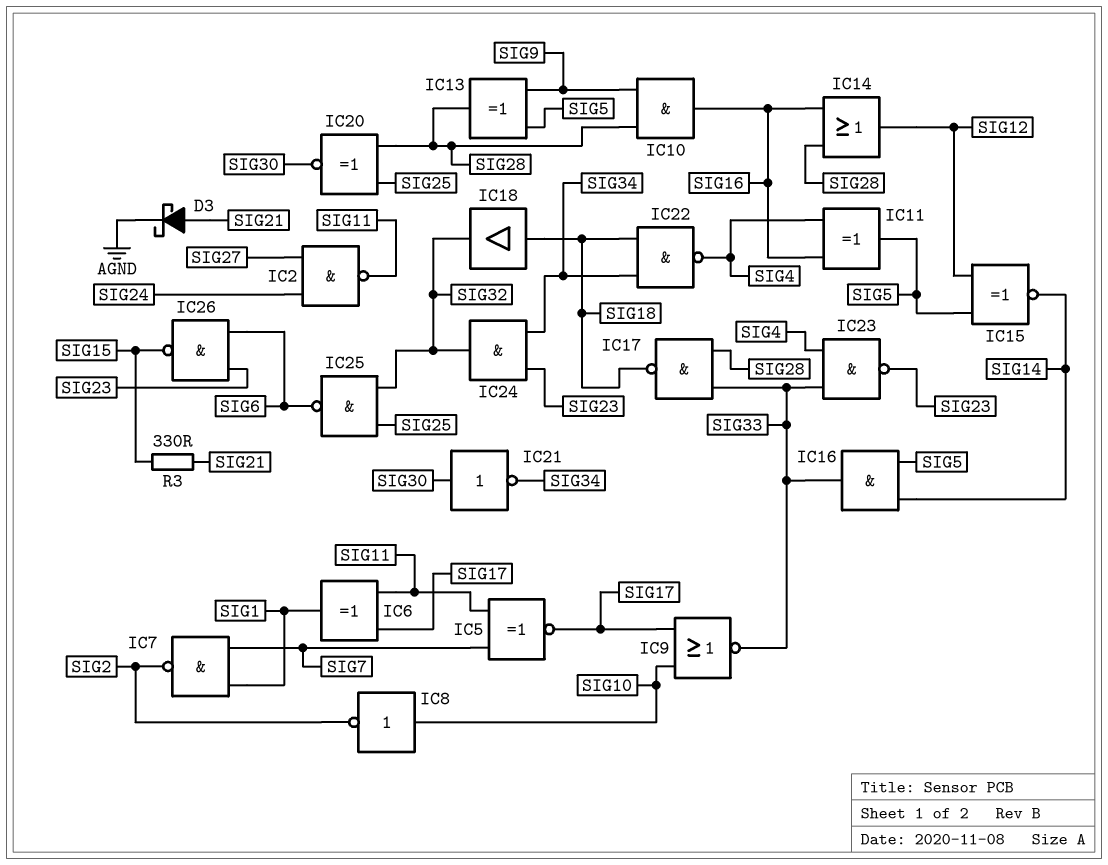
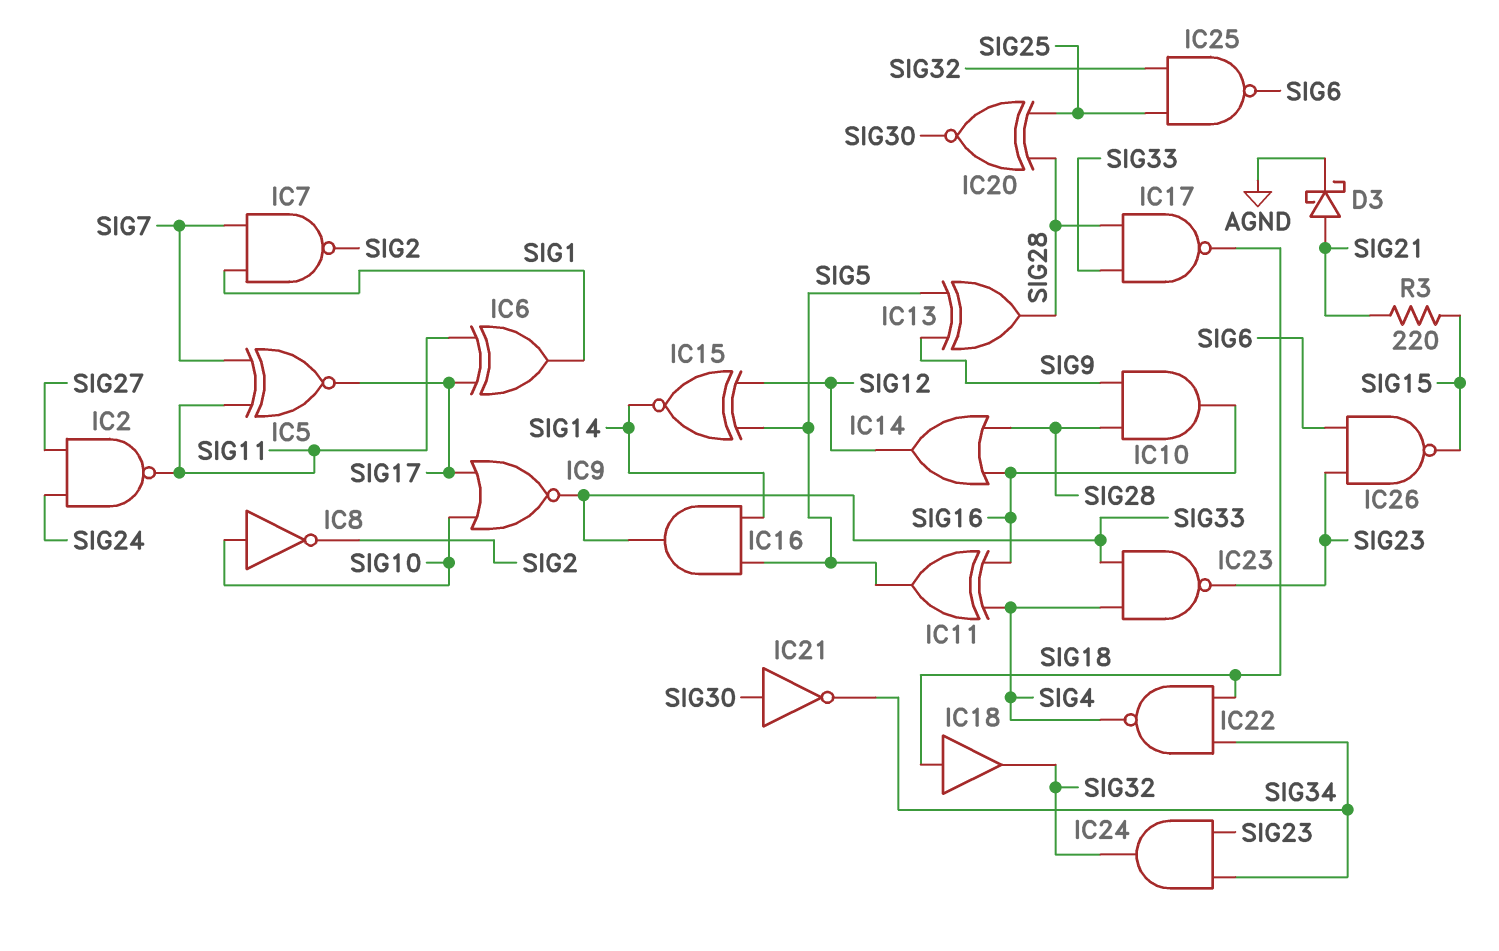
R3: 330 (SIG15, SIG21) -> 220 (SIG15, SIG21)

